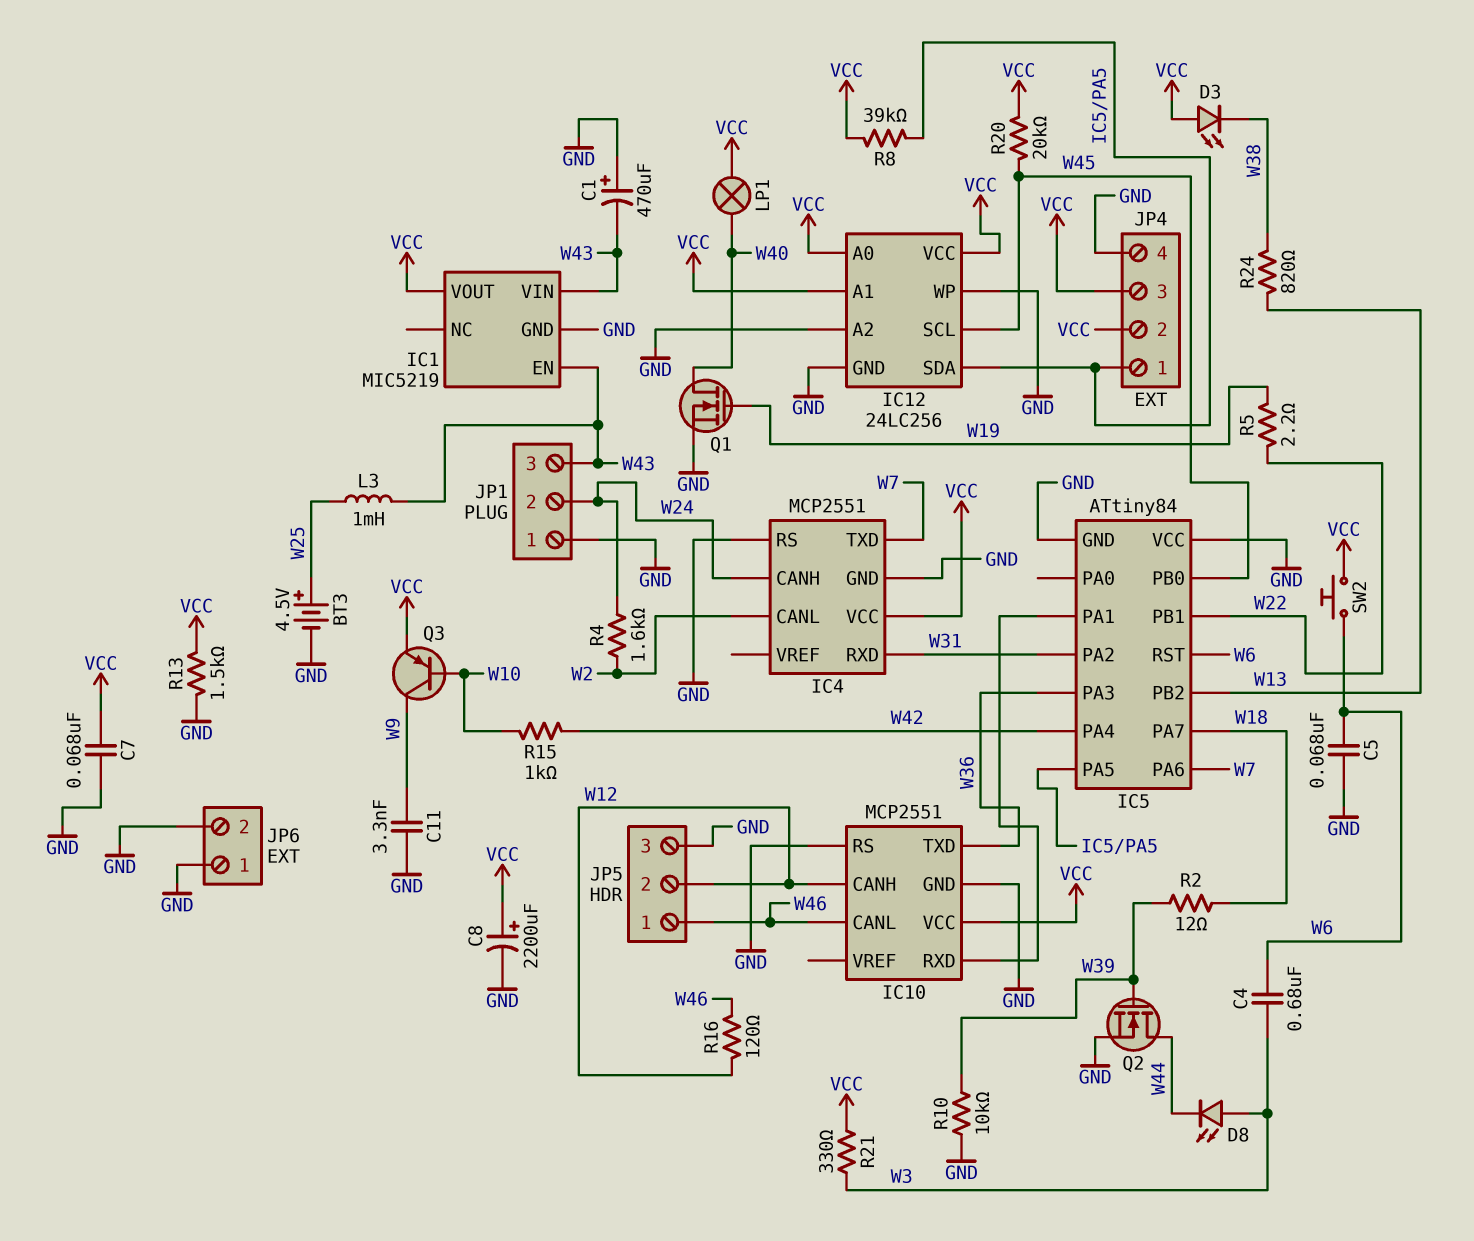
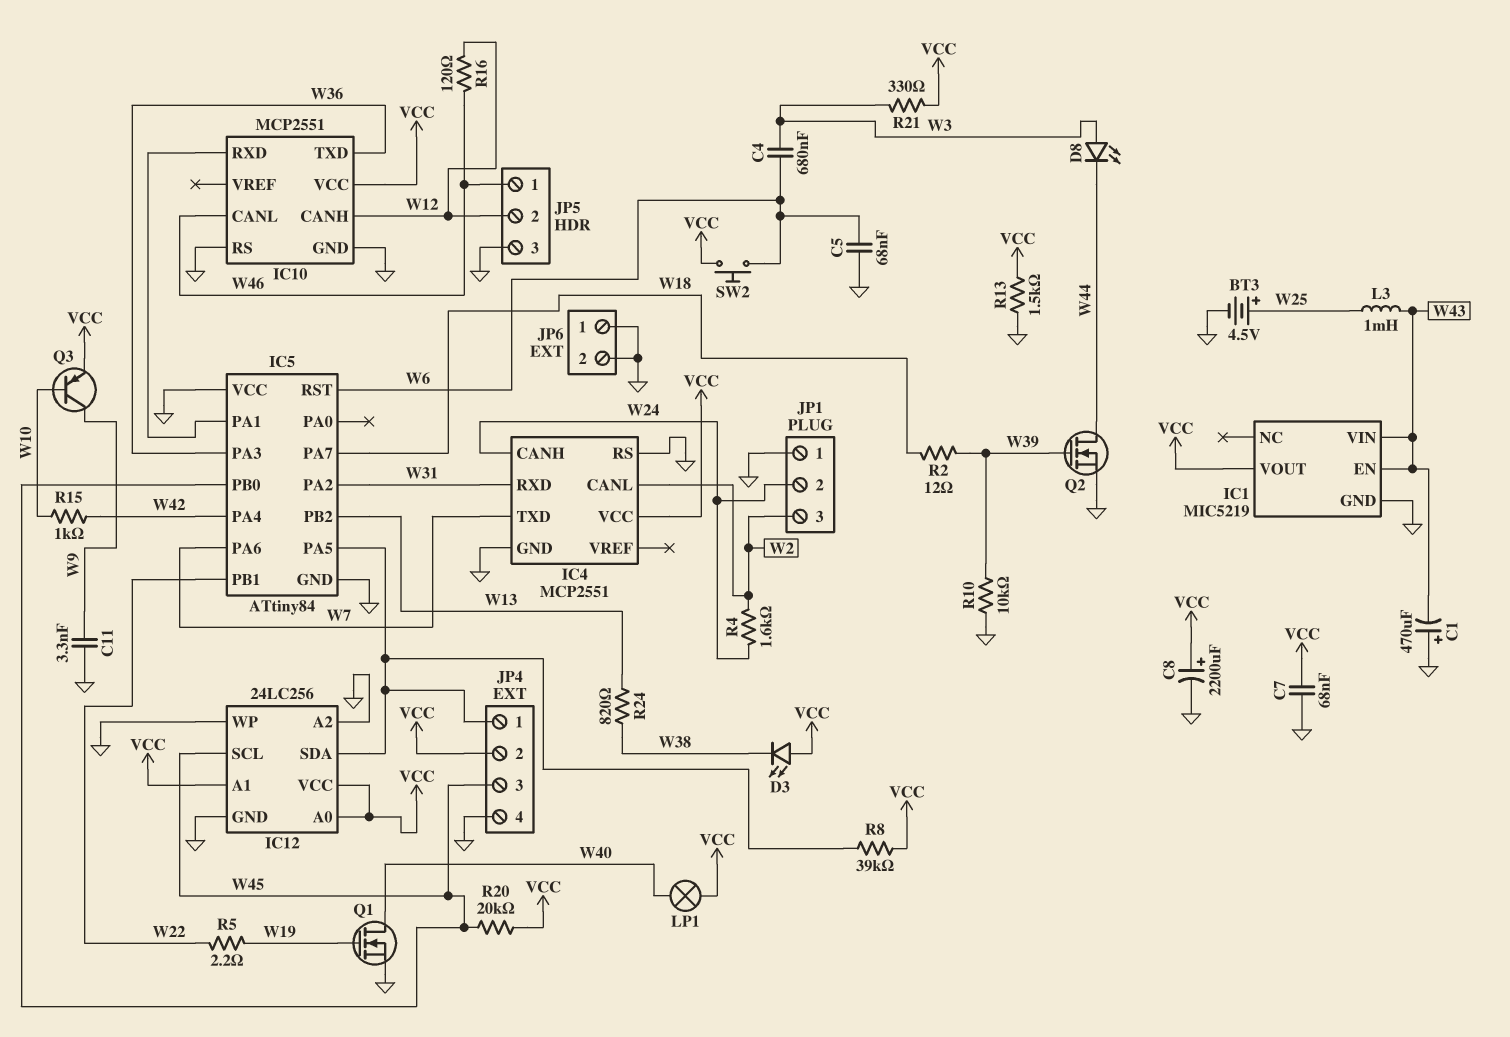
JP1 pin 3: W43 -> W2
JP4 pin 3: VCC -> W45

